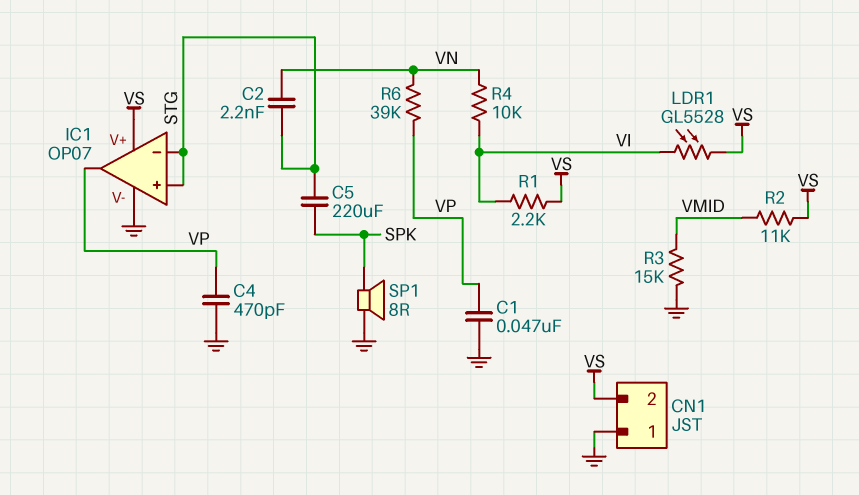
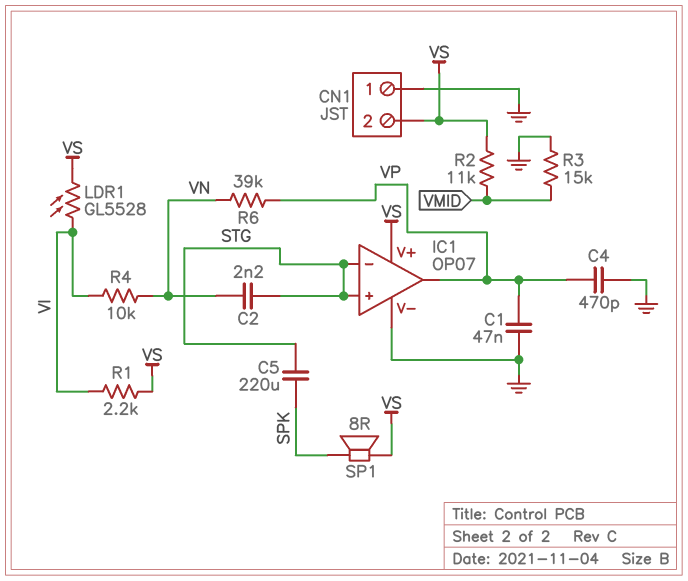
SP1: speaker 8R (GND, SPK) -> speaker 8R (SPK, VS)

